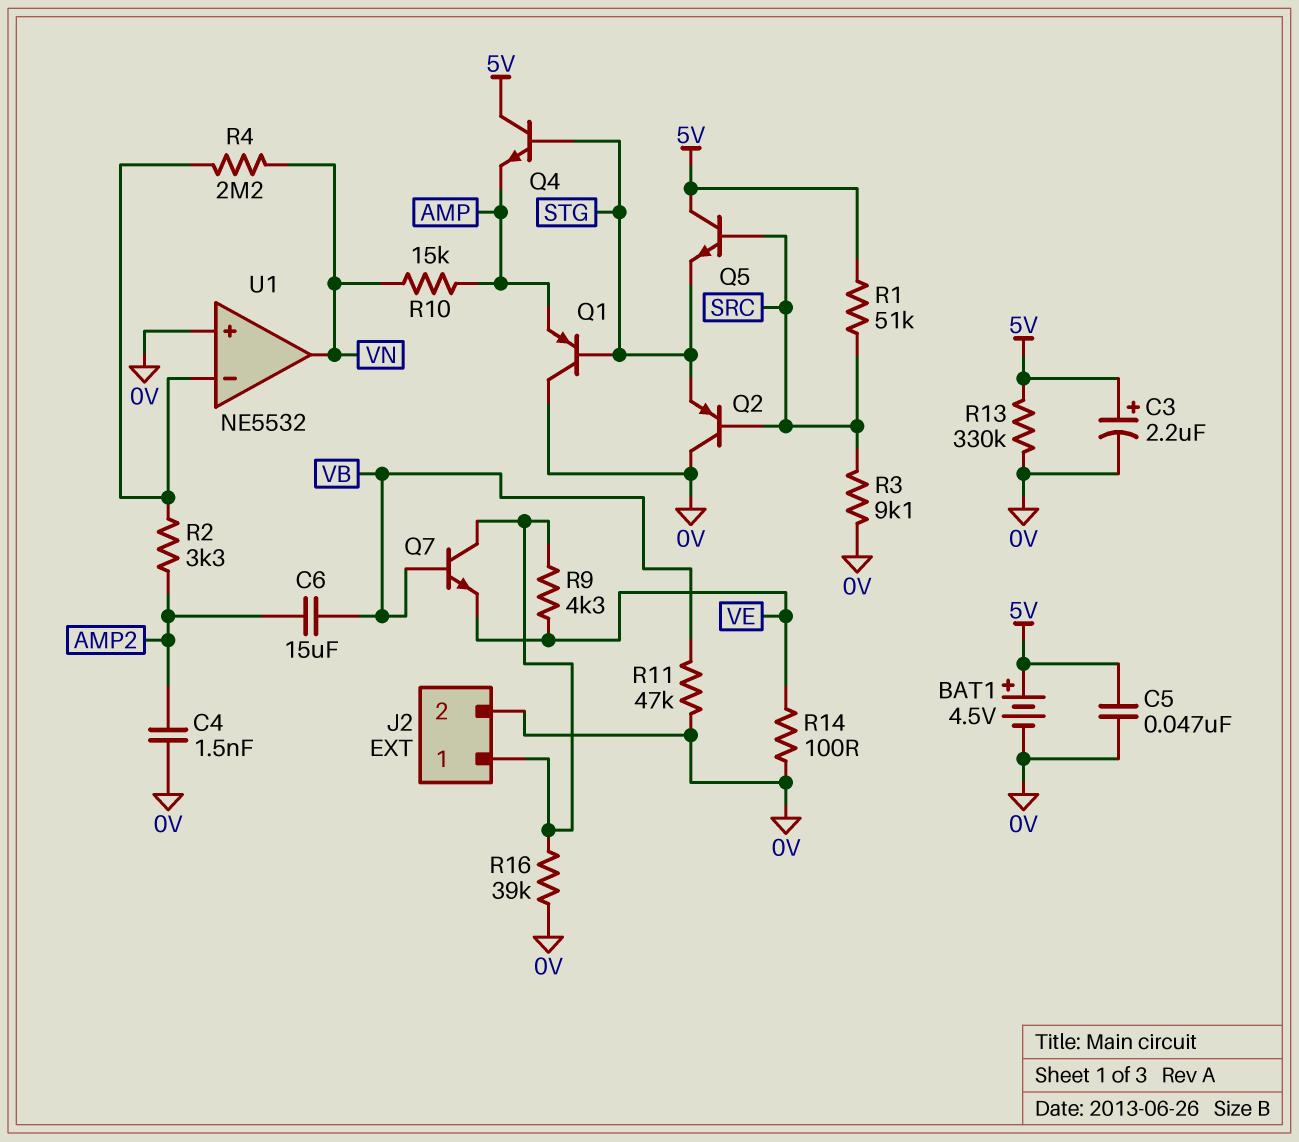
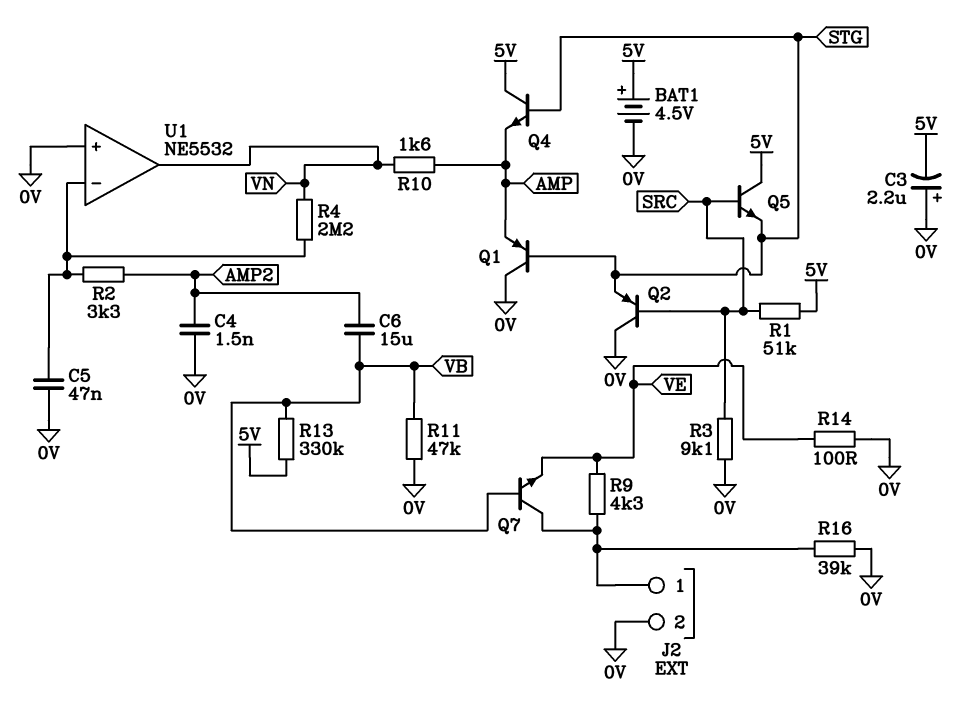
C3: 2.2uF (plus 5V, minus 0V) -> 2.2uF (plus 0V, minus 5V)
C5: 47nF (0V, 5V) -> 47nF (0V, U1/in-)
R10: 15k (AMP, VN) -> 1.6k (AMP, VN)
R13: 330k (0V, 5V) -> 330k (5V, VB)

